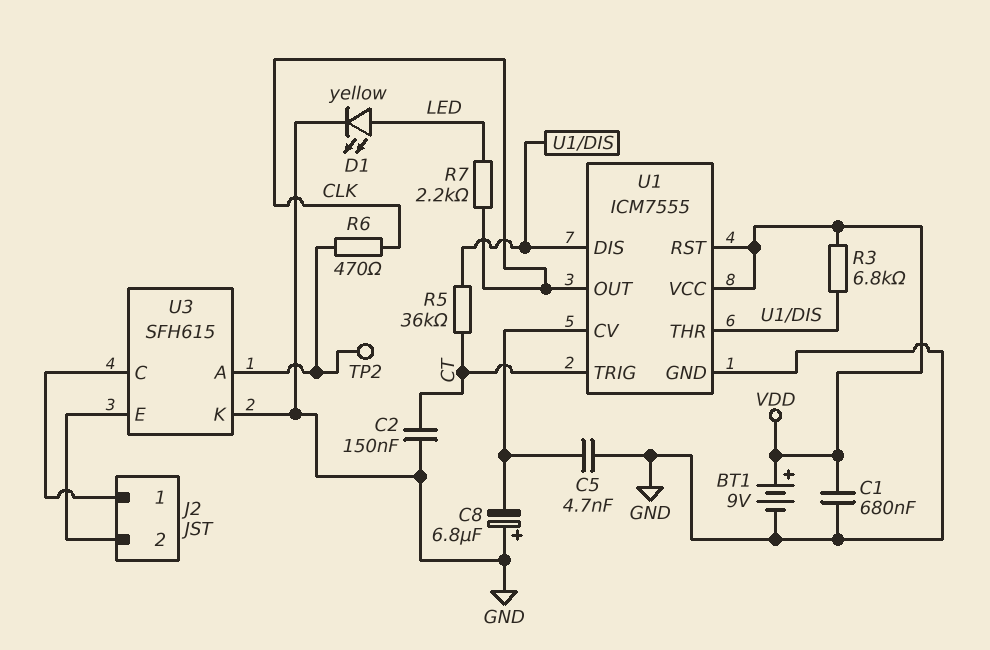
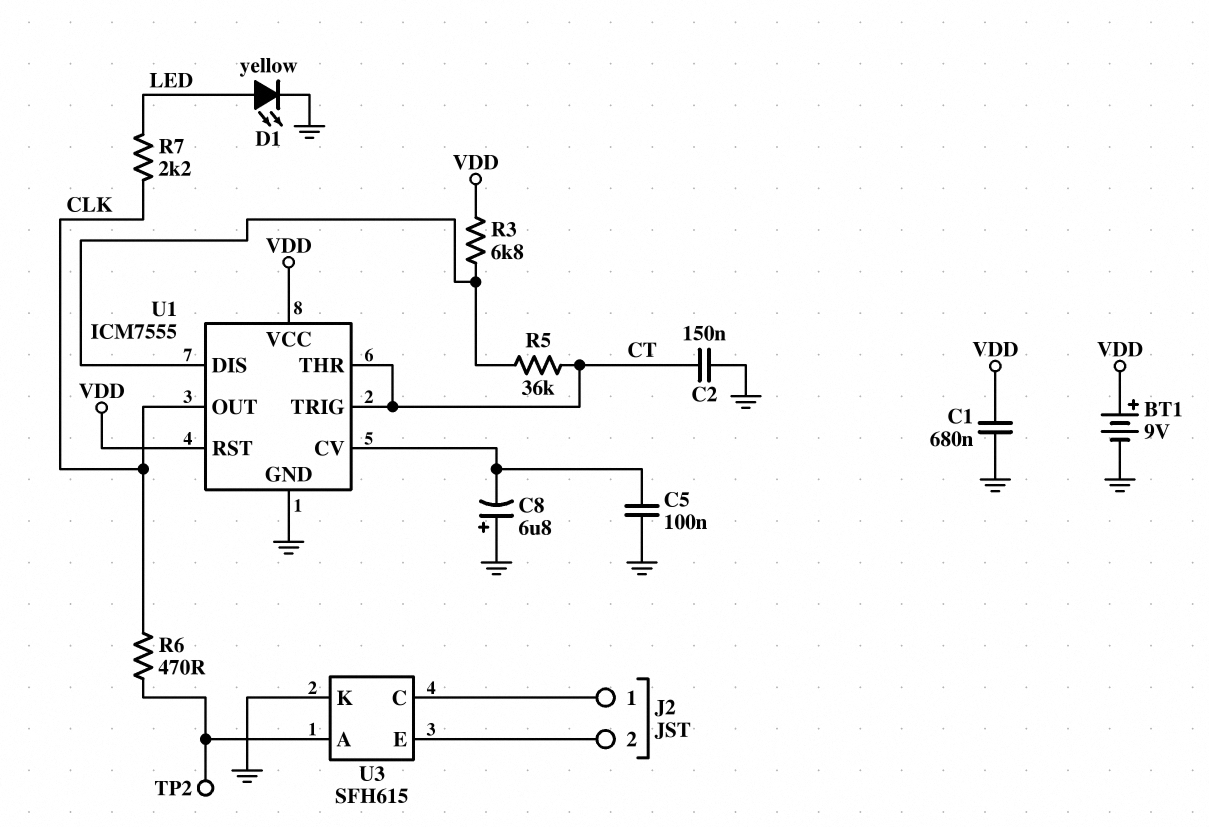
C5: 4.7nF (GND, U1/CV) -> 100nF (GND, U1/CV)
U1 pin THR: U1/DIS -> CT

